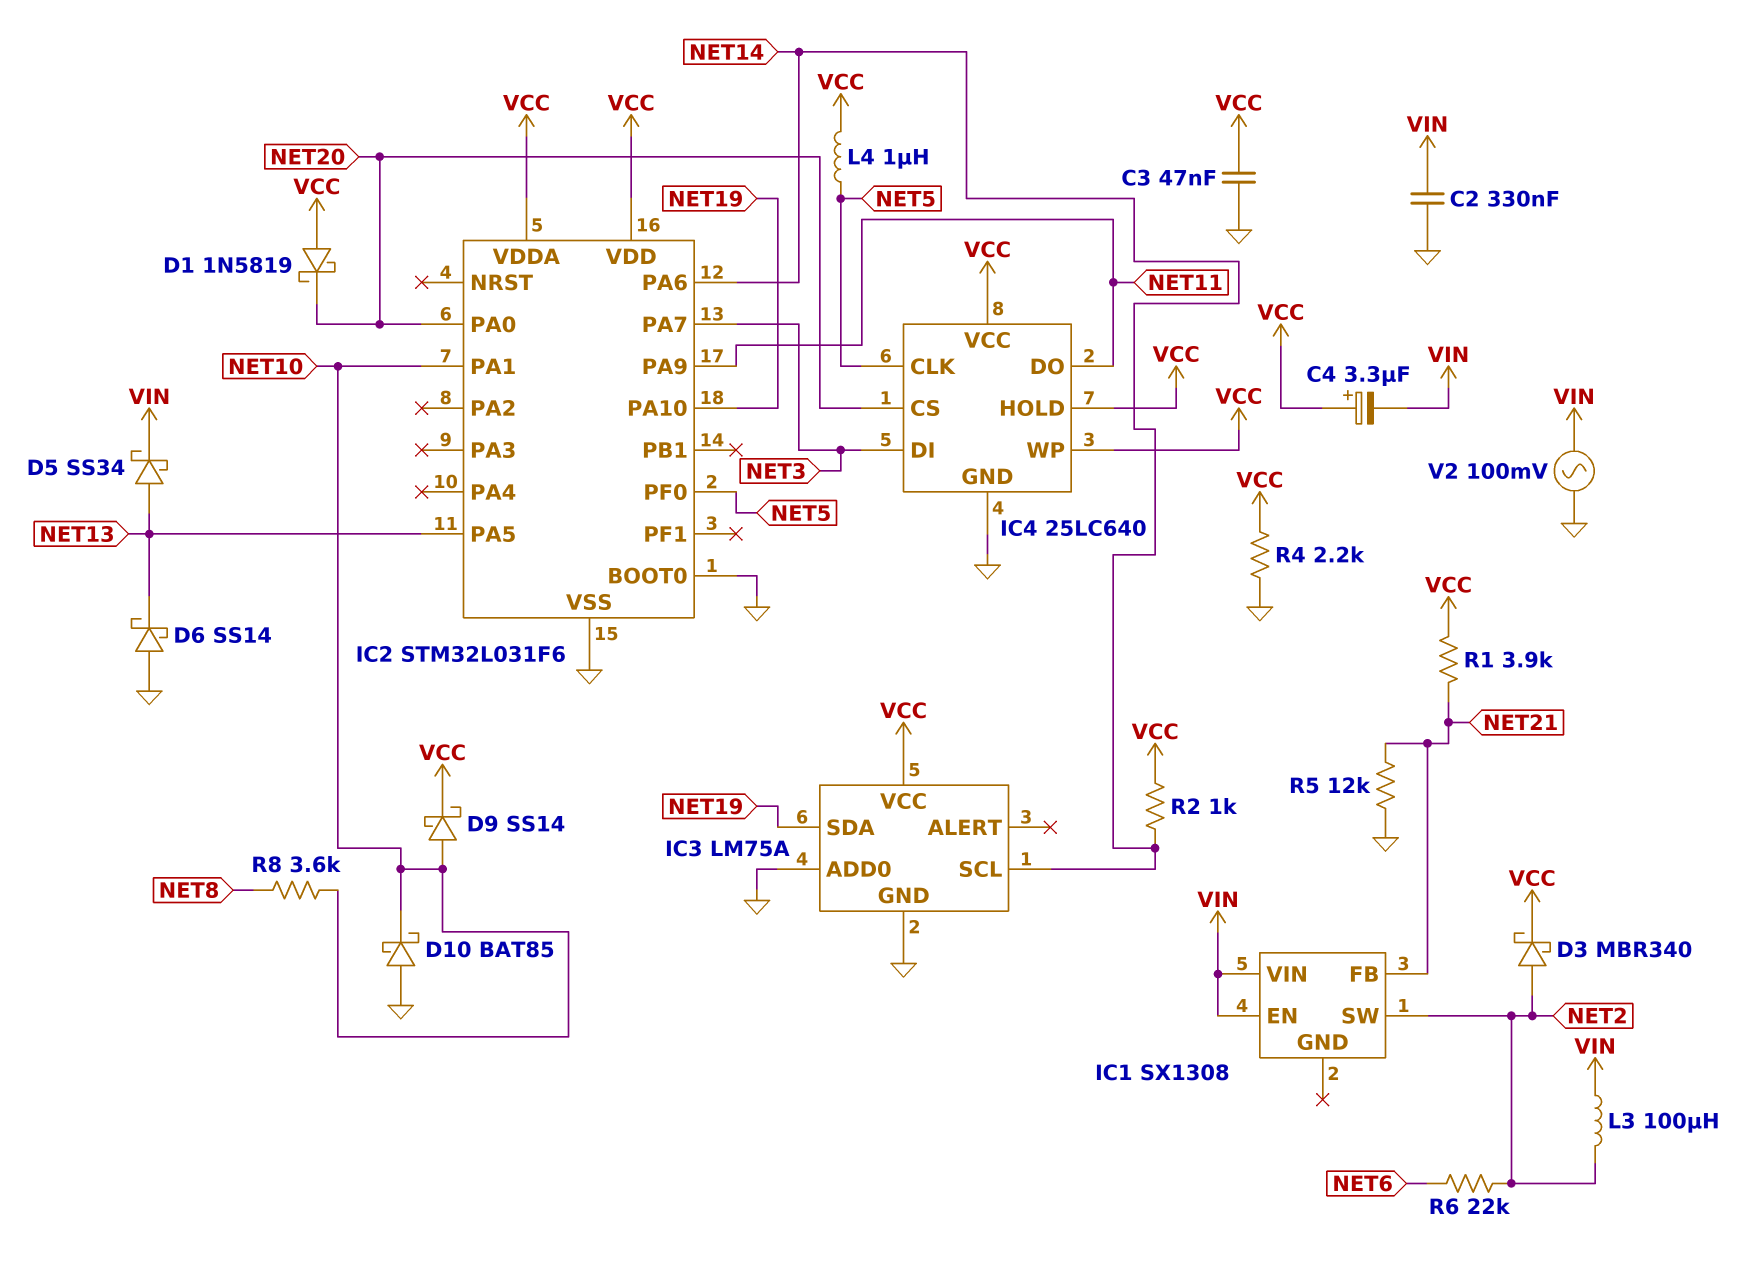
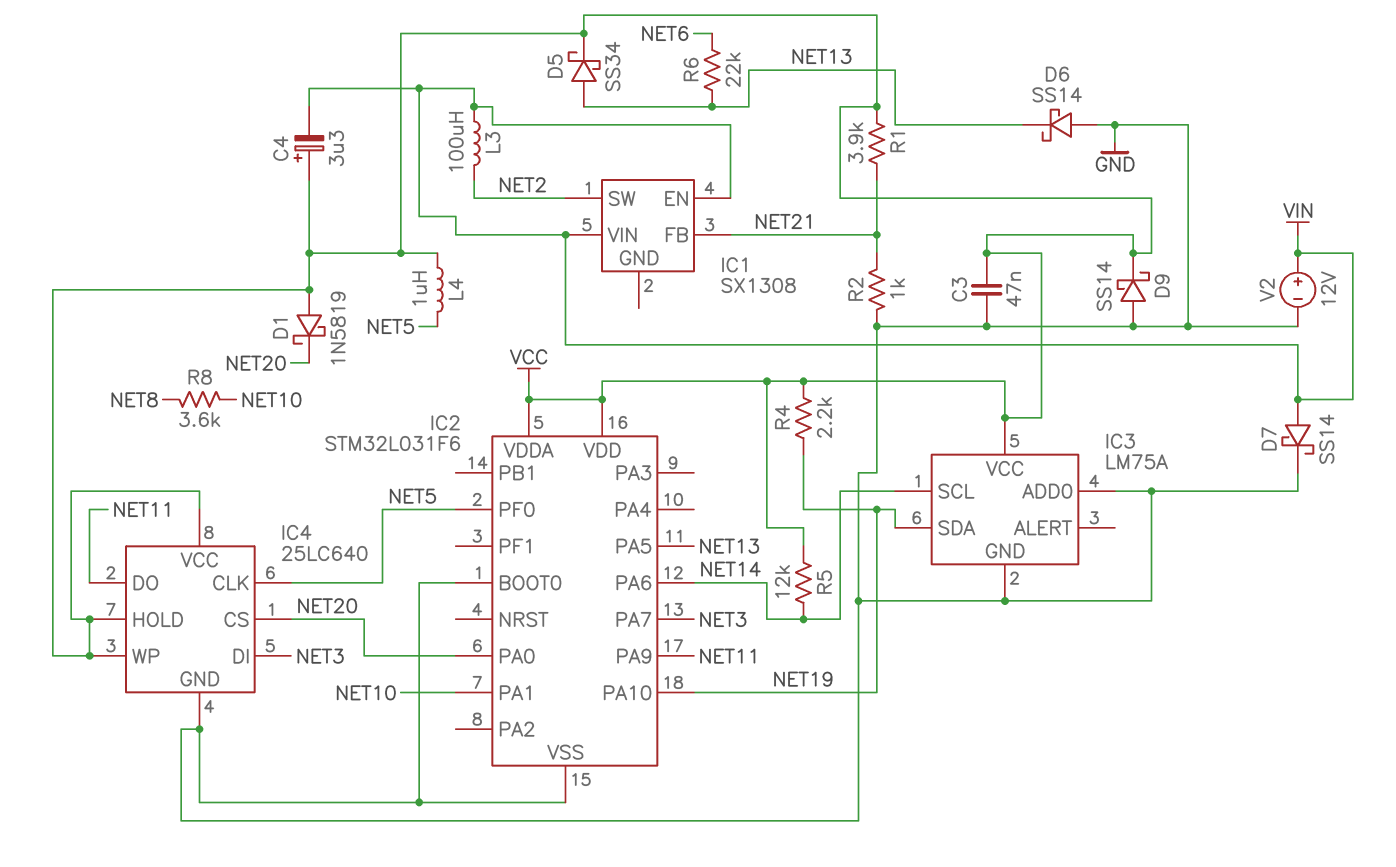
C2: 330nF (GND, VIN) -> none
D3: schottky MBR340 (A NET2, K VCC) -> none
D5: schottky SS34 (A NET13, K VIN) -> schottky SS34 (A NET13, K VCC)
D7: none -> schottky SS14 (A VIN, K GND)
D9: schottky SS14 (A NET10, K VCC) -> schottky SS14 (A GND, K VCC)
D10: schottky BAT85 (A GND, K NET10) -> none
R2: 1k (NET14, VCC) -> 1k (GND, NET21)
R4: 2.2k (GND, VCC) -> 2.2k (NET19, VCC)
R5: 12k (GND, NET21) -> 12k (NET14, VCC)
R6: 22k (NET2, NET6) -> 22k (NET6, NET13)
V2: AC 100mV (GND, VIN) -> 12V (plus VIN, minus GND)

